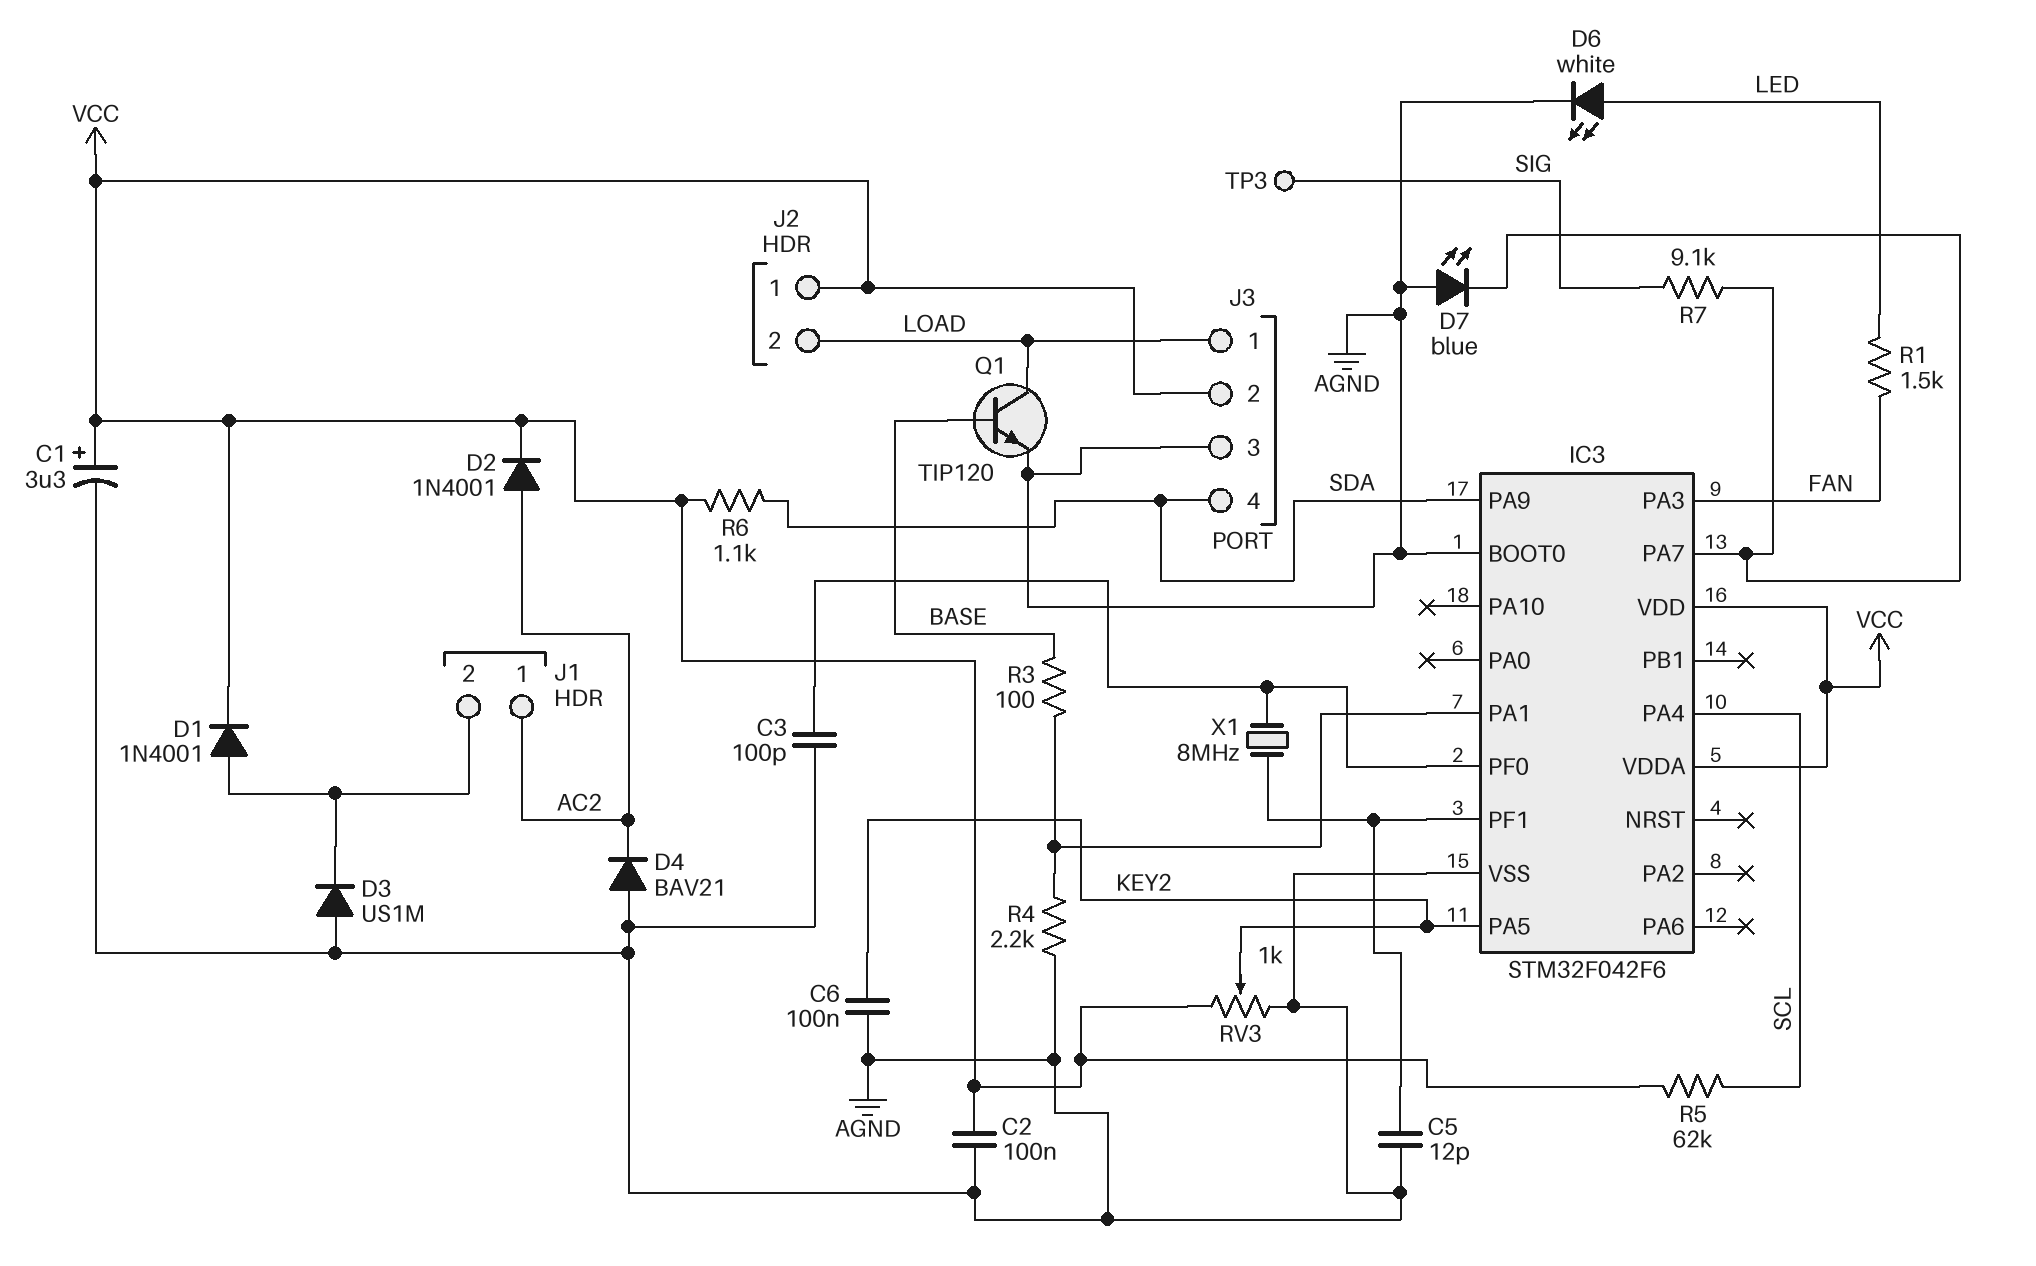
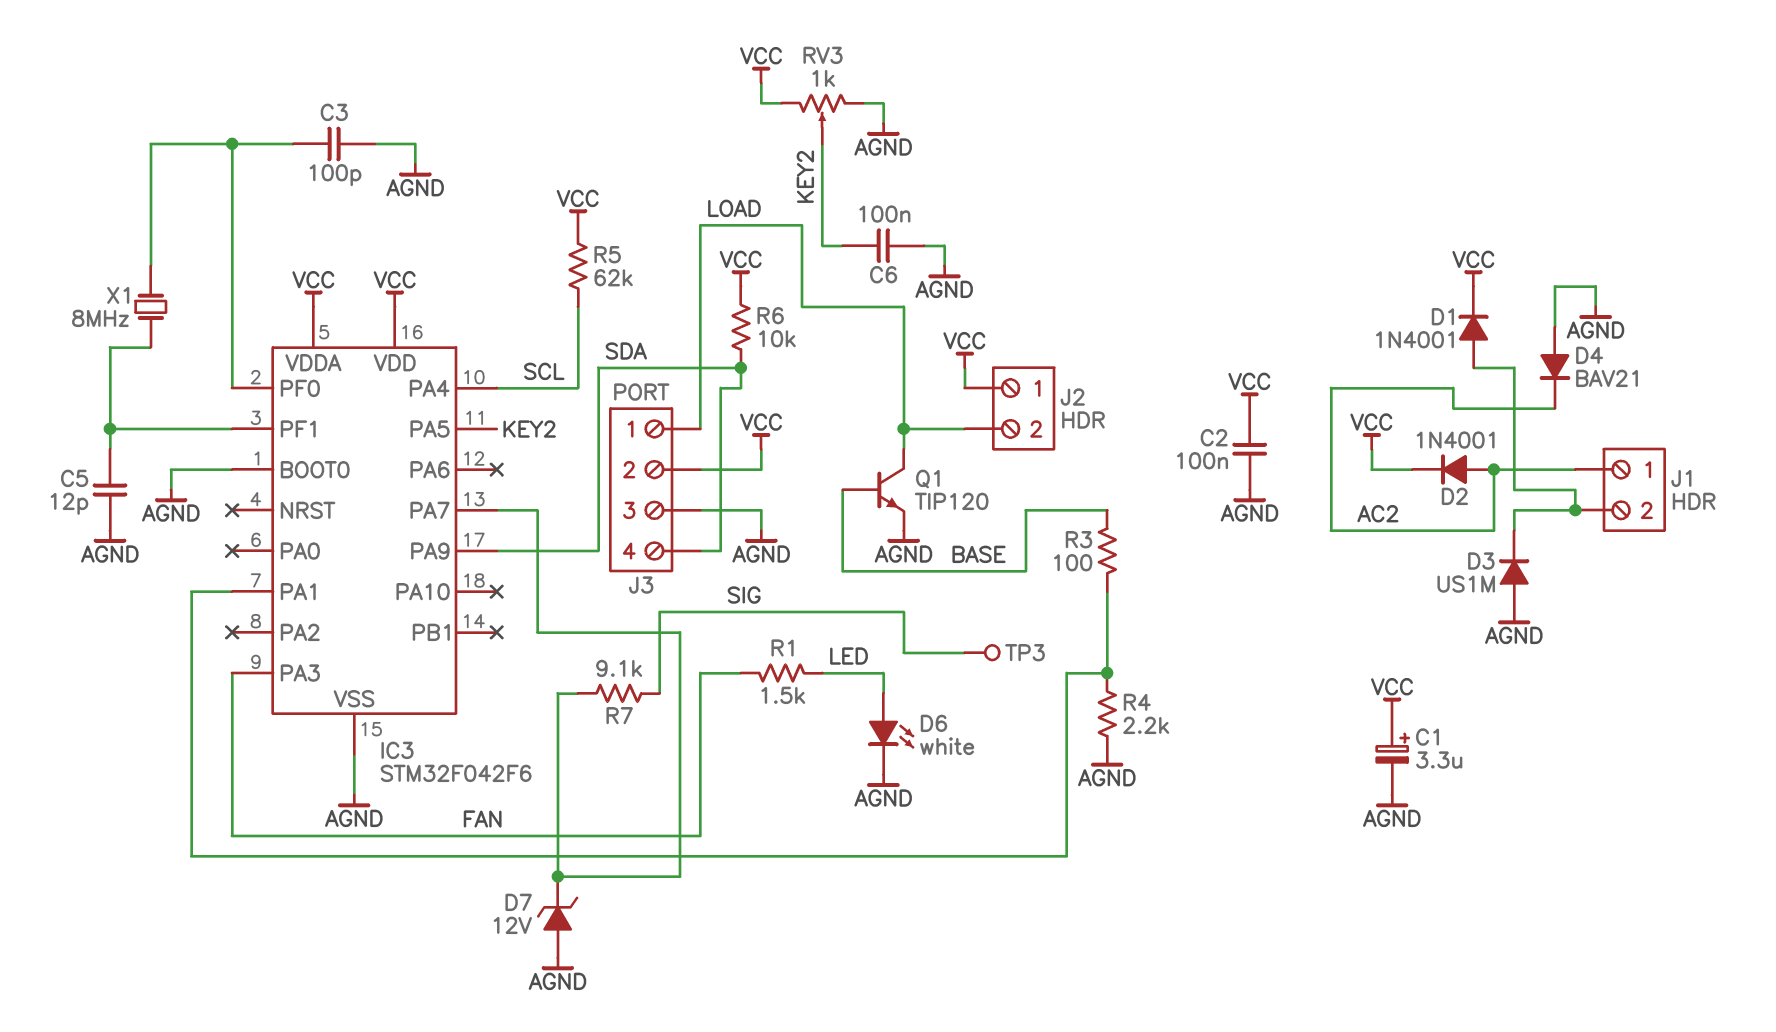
D7: LED blue (A AGND, K IC3/PA7) -> zener 12V (A AGND, K IC3/PA7)
R6: 1.1k (SDA, VCC) -> 10k (SDA, VCC)

